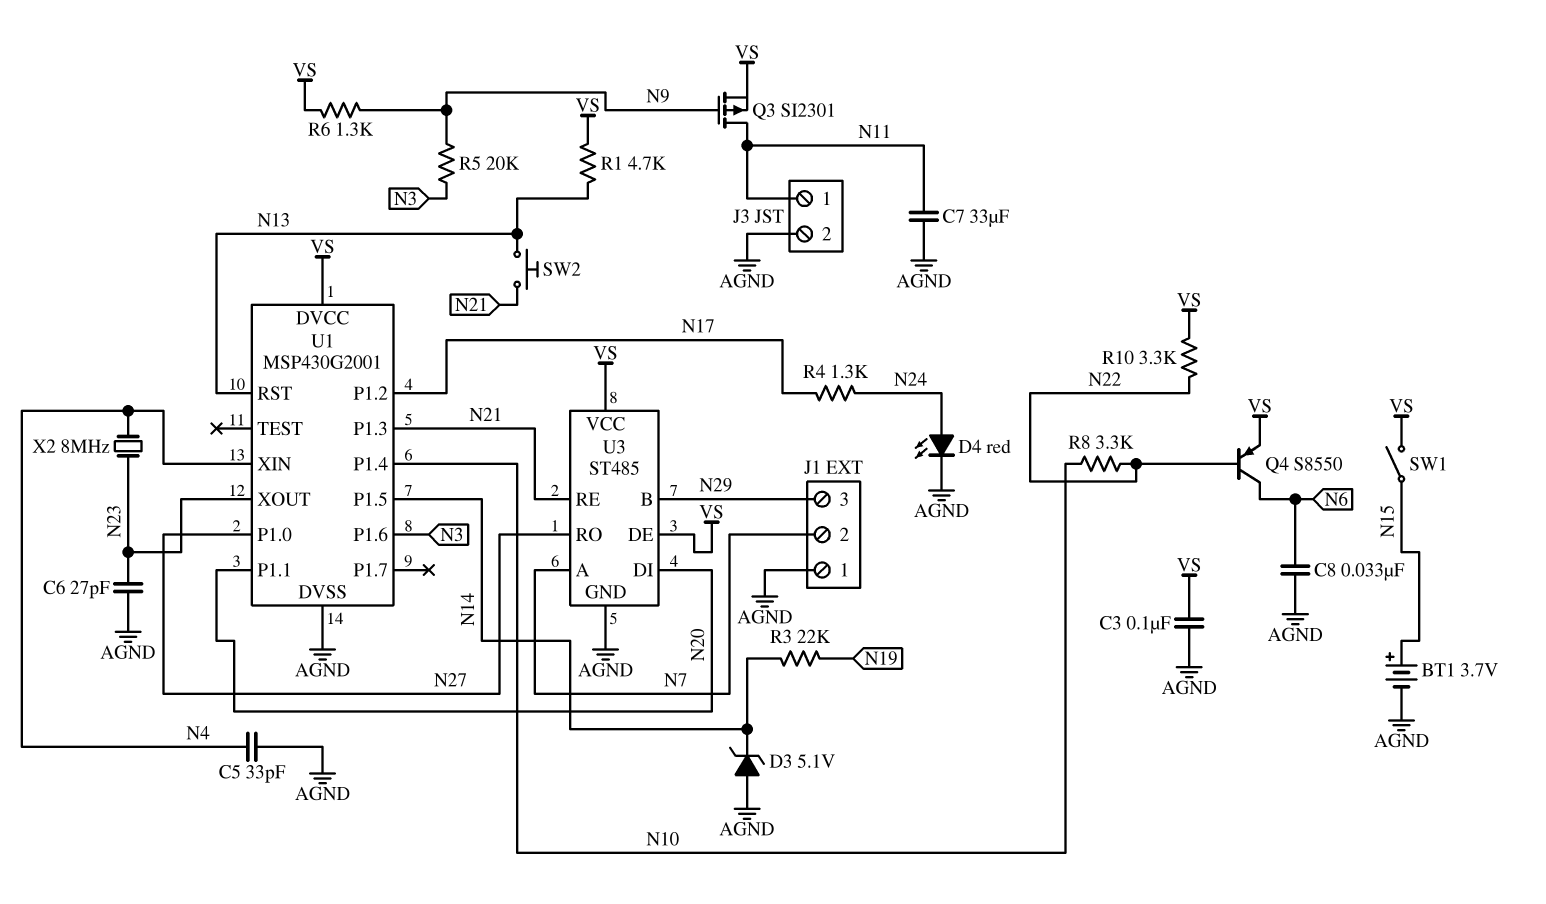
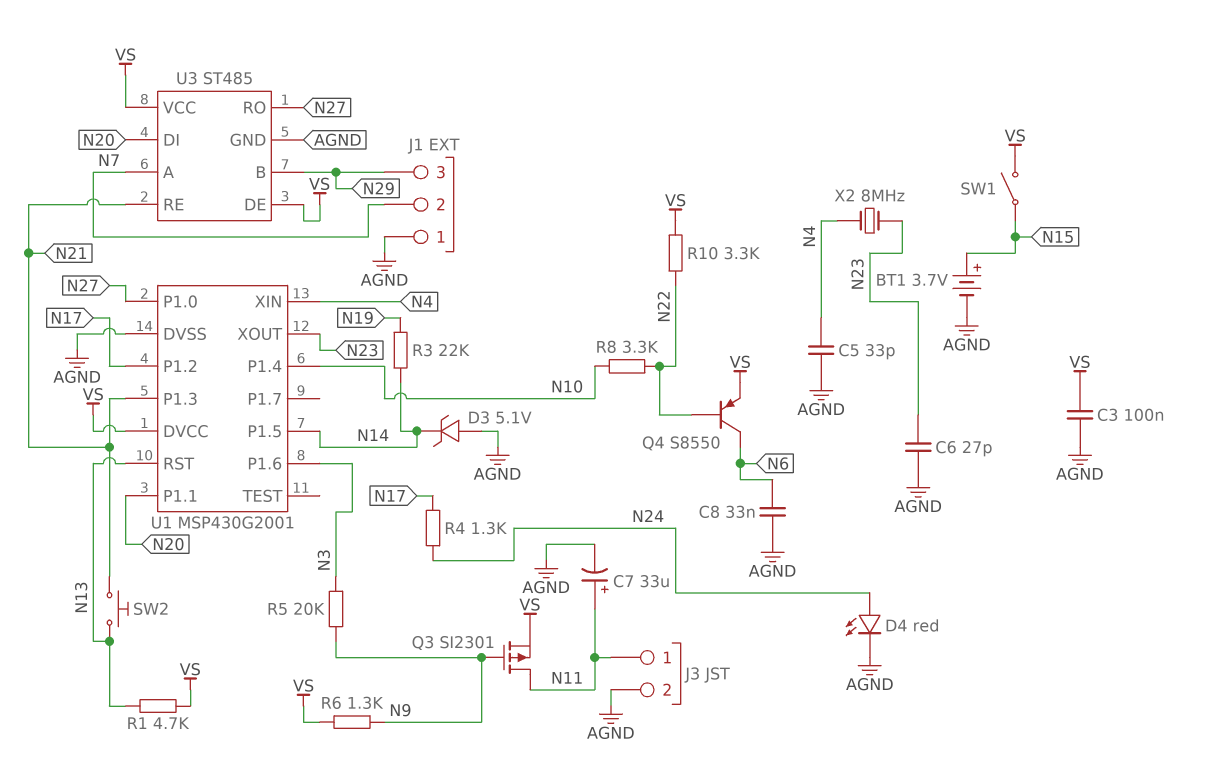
C7: 33uF (AGND, N11) -> 33uF (plus N11, minus AGND)

